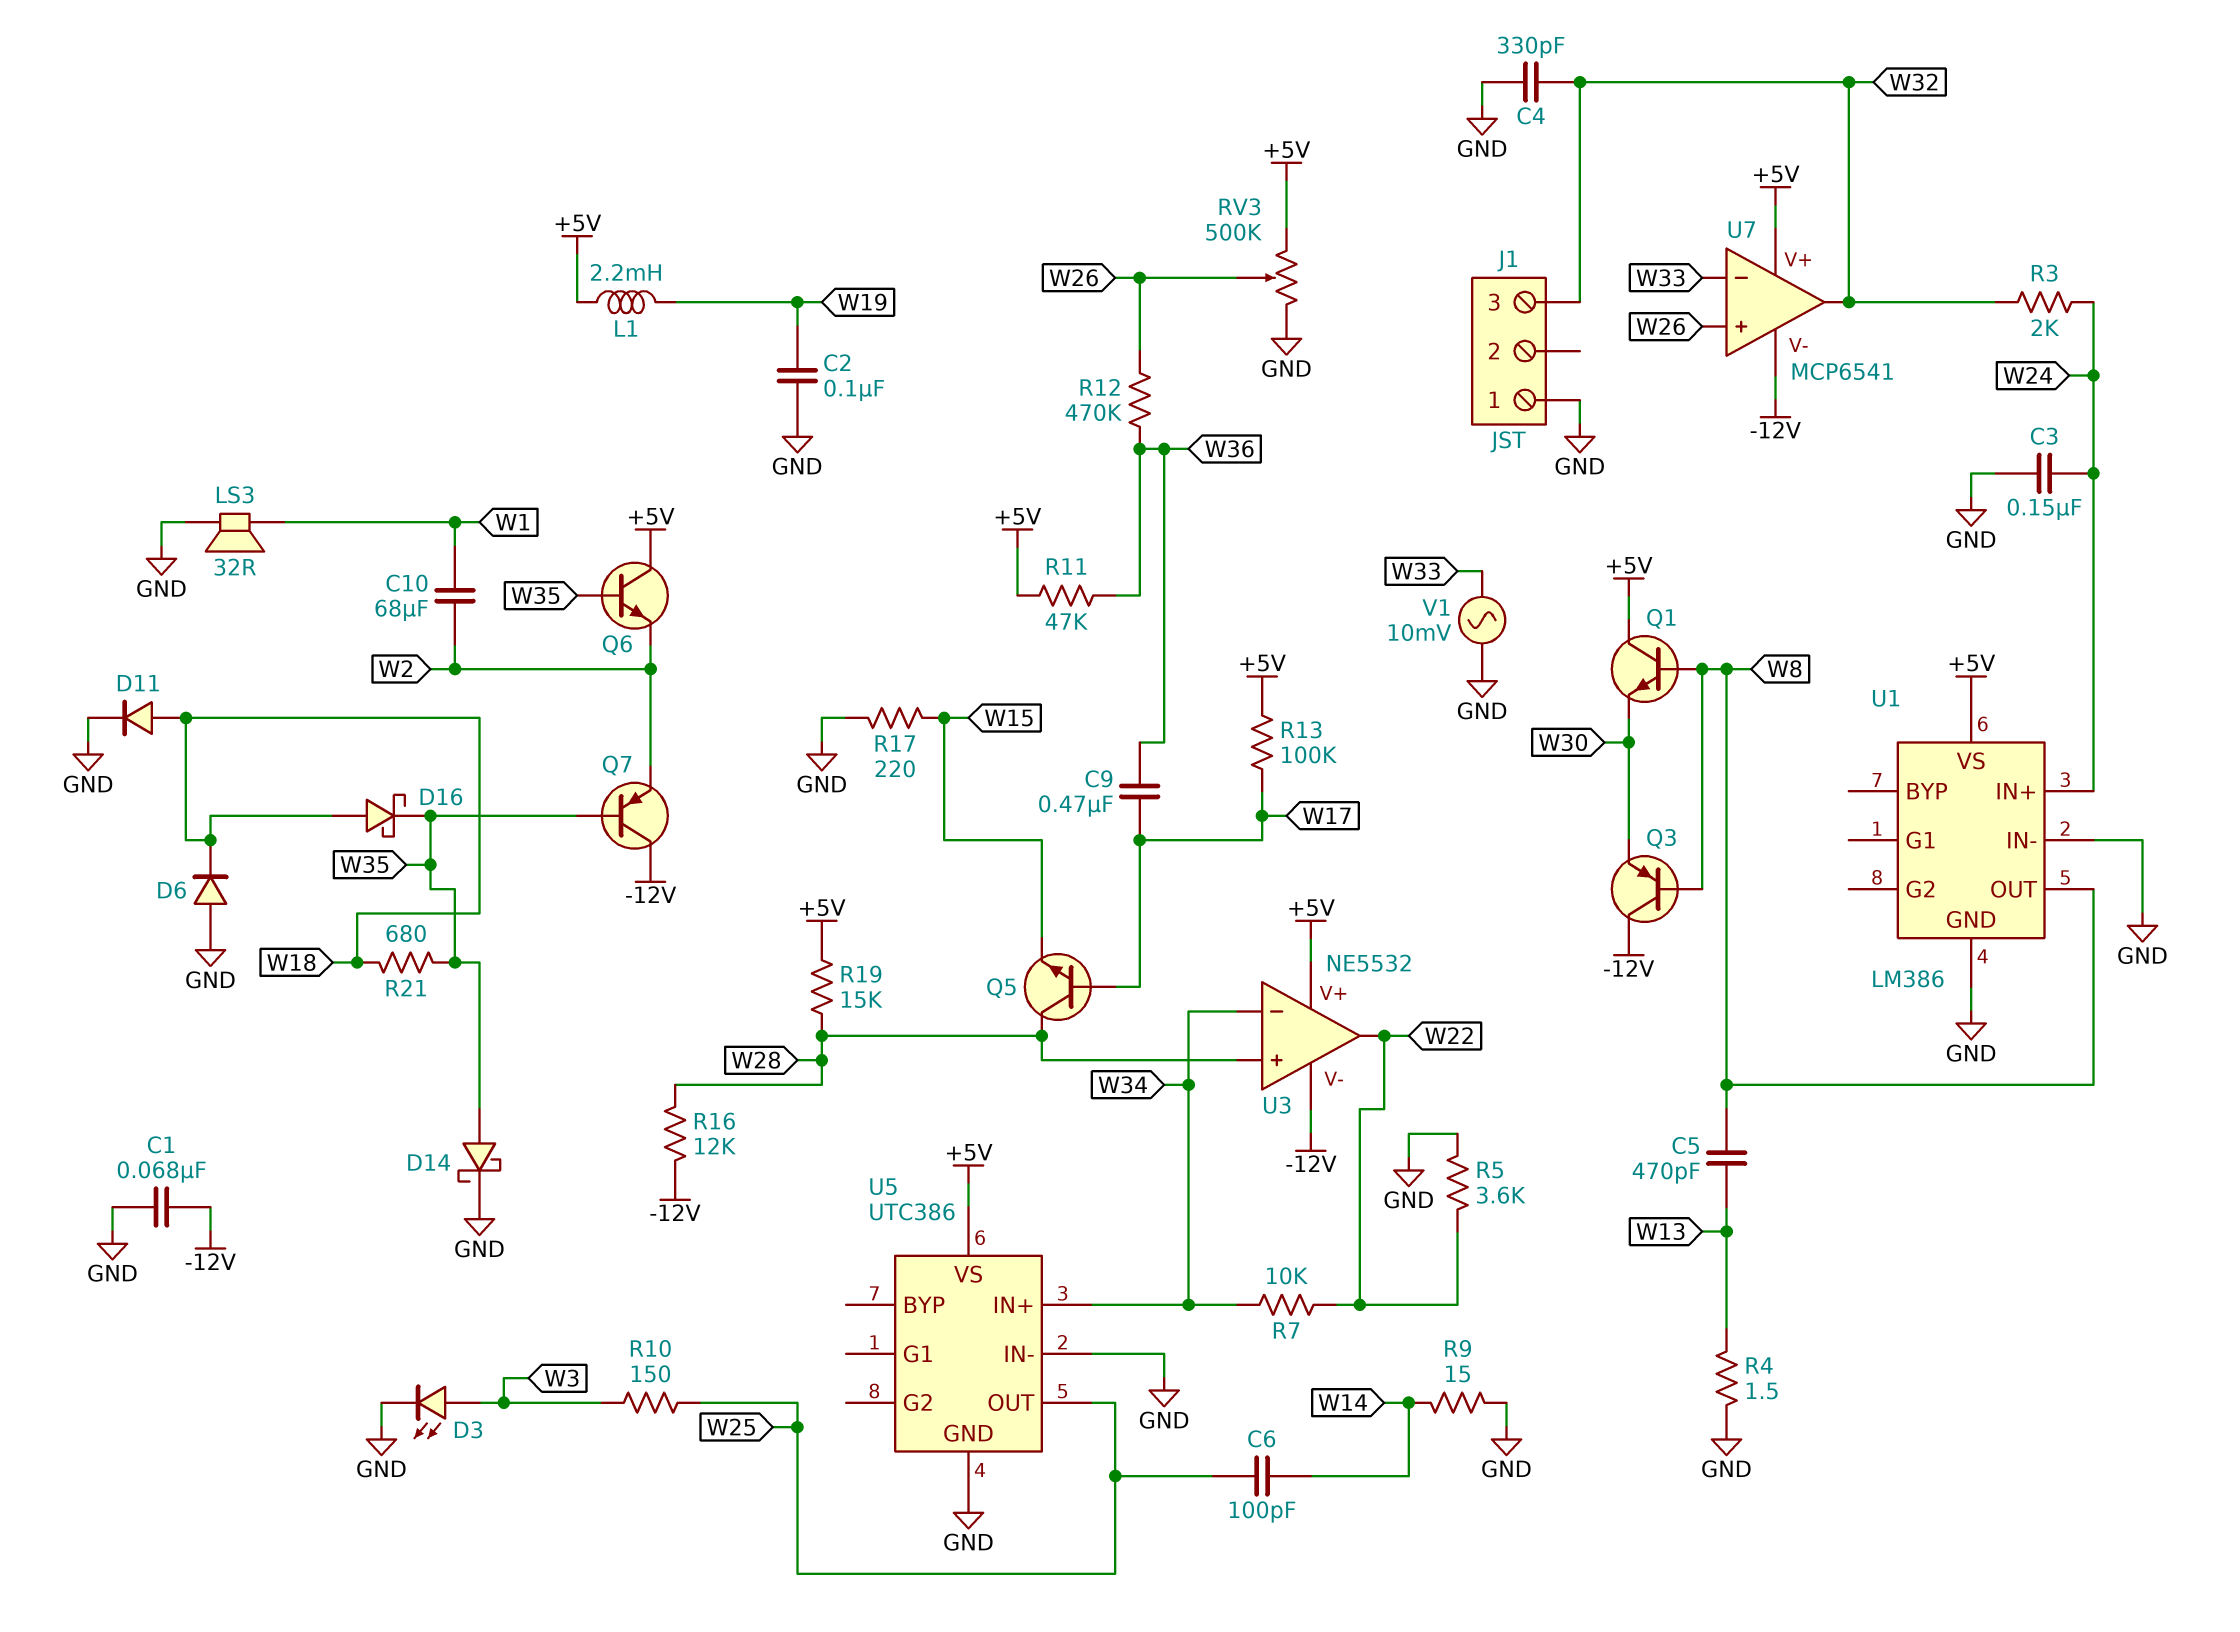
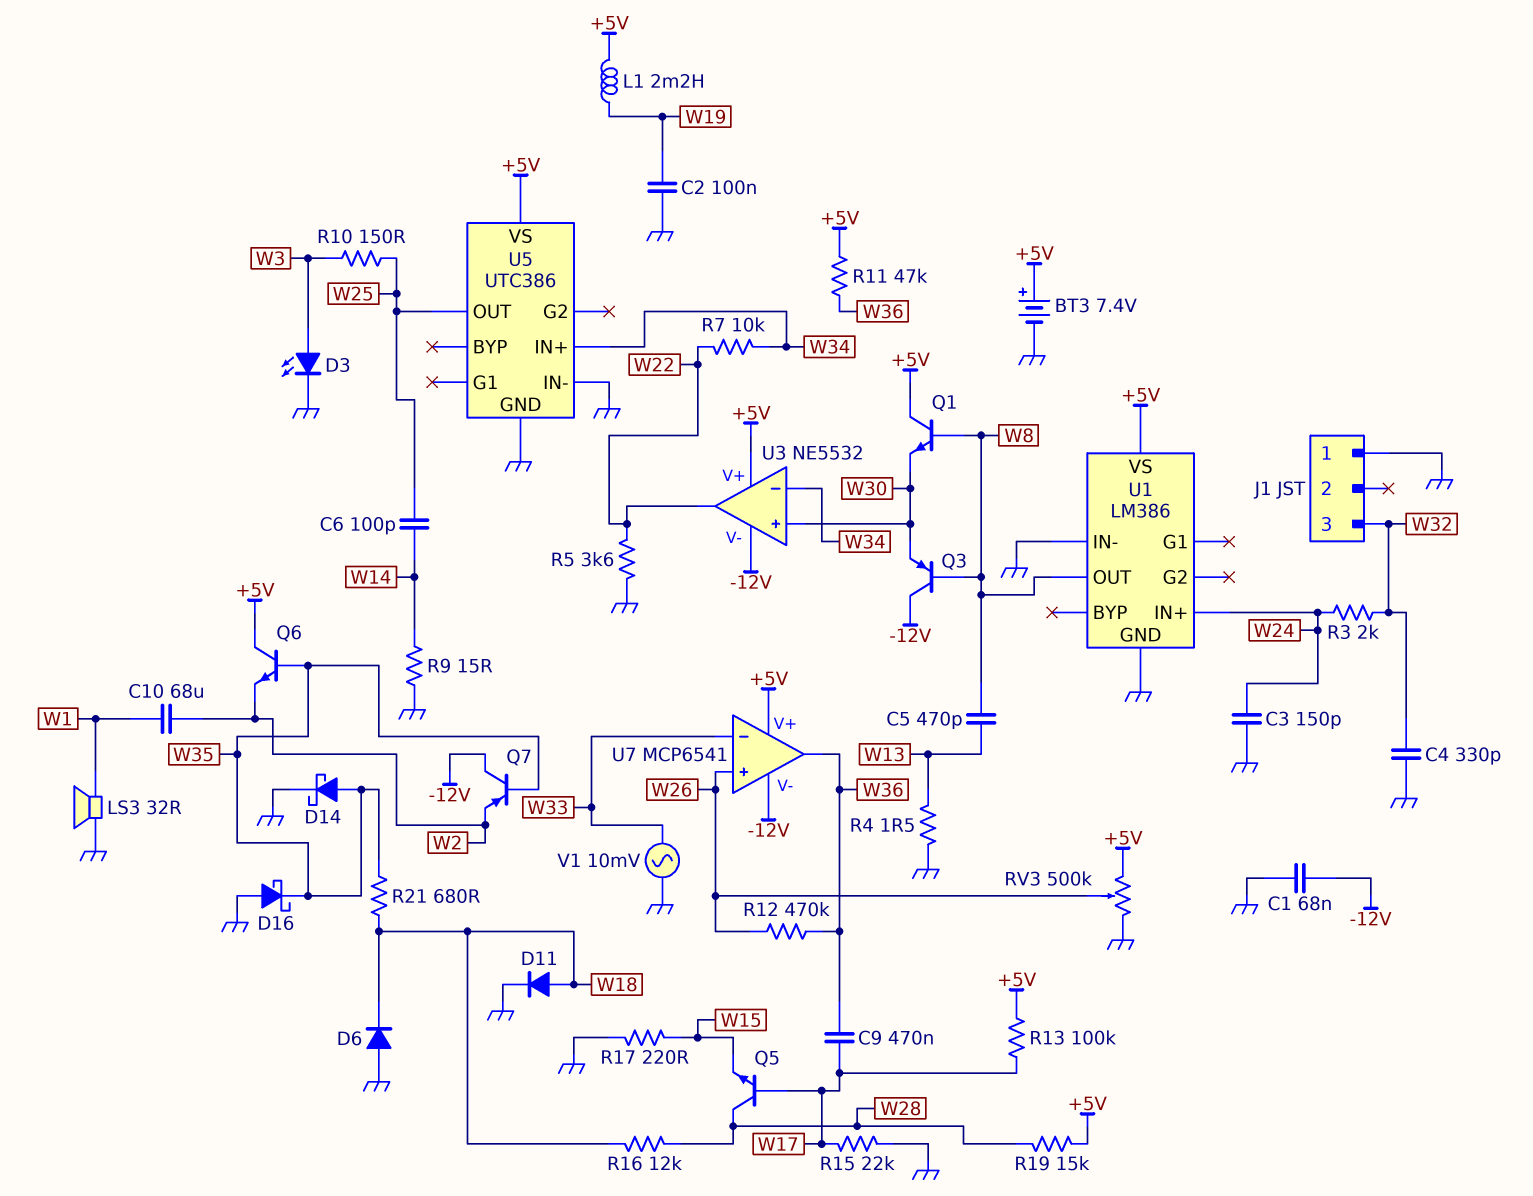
BT3: none -> 7.4V (plus +5V, minus GND)
C3: 150nF (GND, W24) -> 150pF (GND, W24)
D16: schottky (A W18, K W35) -> schottky (A GND, K W35)
R15: none -> 22k (GND, W17)
R16: 12k (-12V, W28) -> 12k (W18, W28)
U3 pin in+: W28 -> W30
U7 pin out: W32 -> W36

